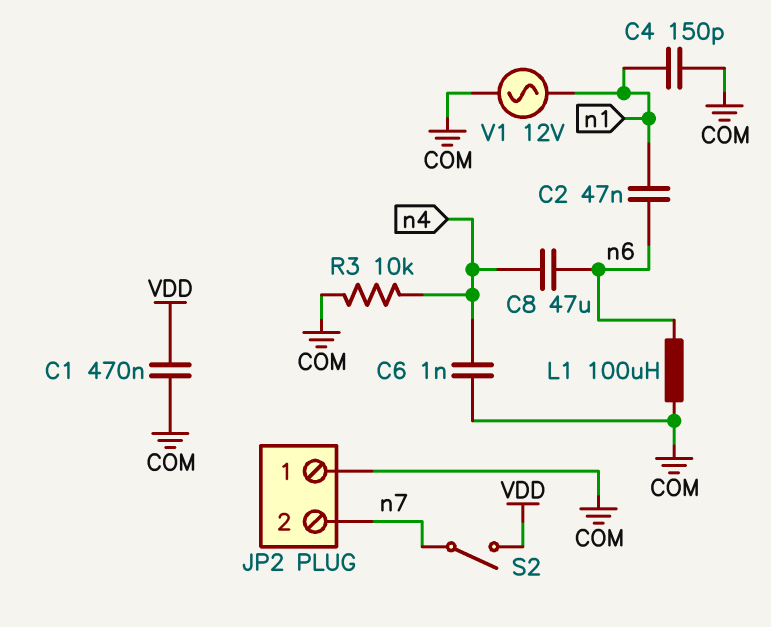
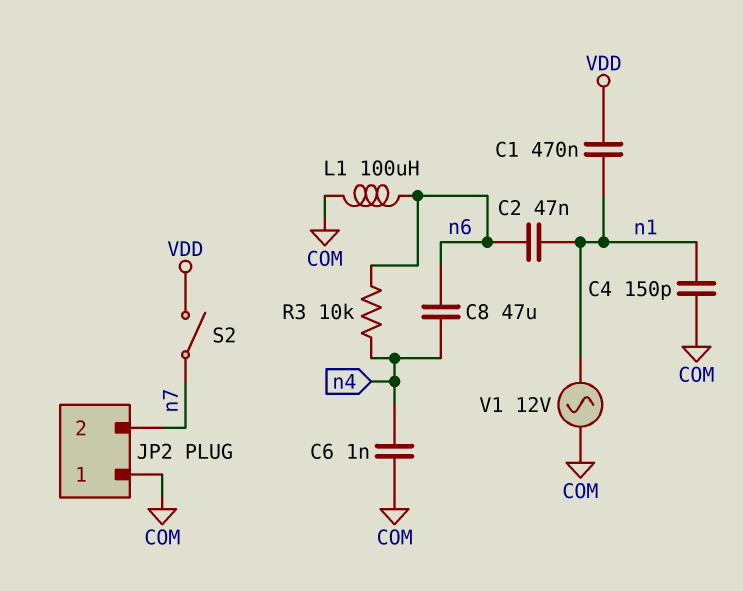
C1: 470nF (COM, VDD) -> 470nF (VDD, n1)
R3: 10k (COM, n4) -> 10k (n4, n6)

